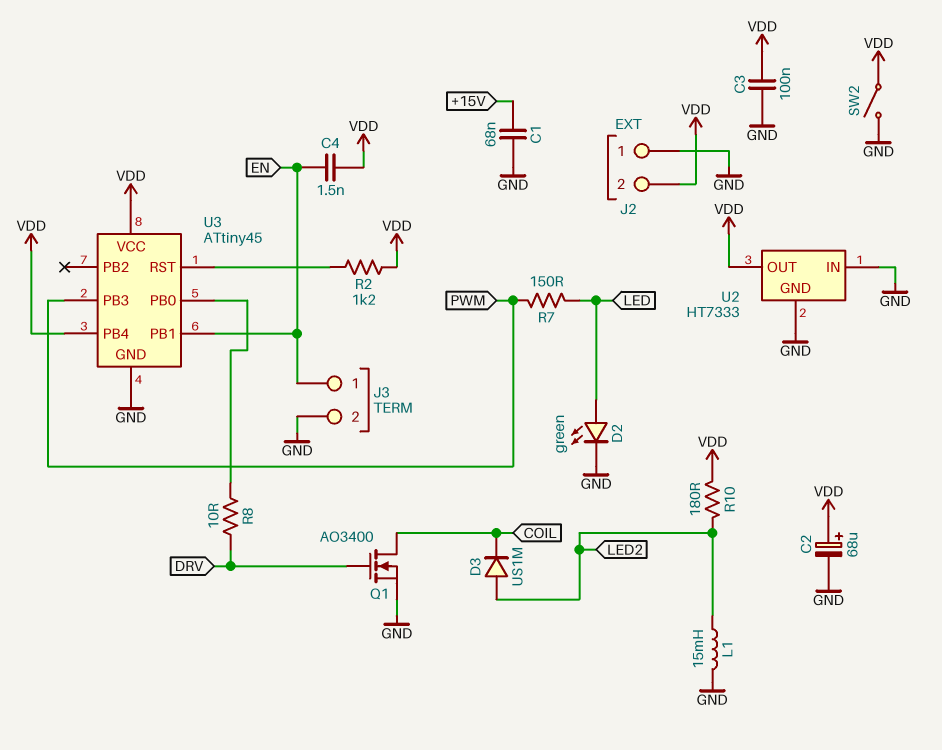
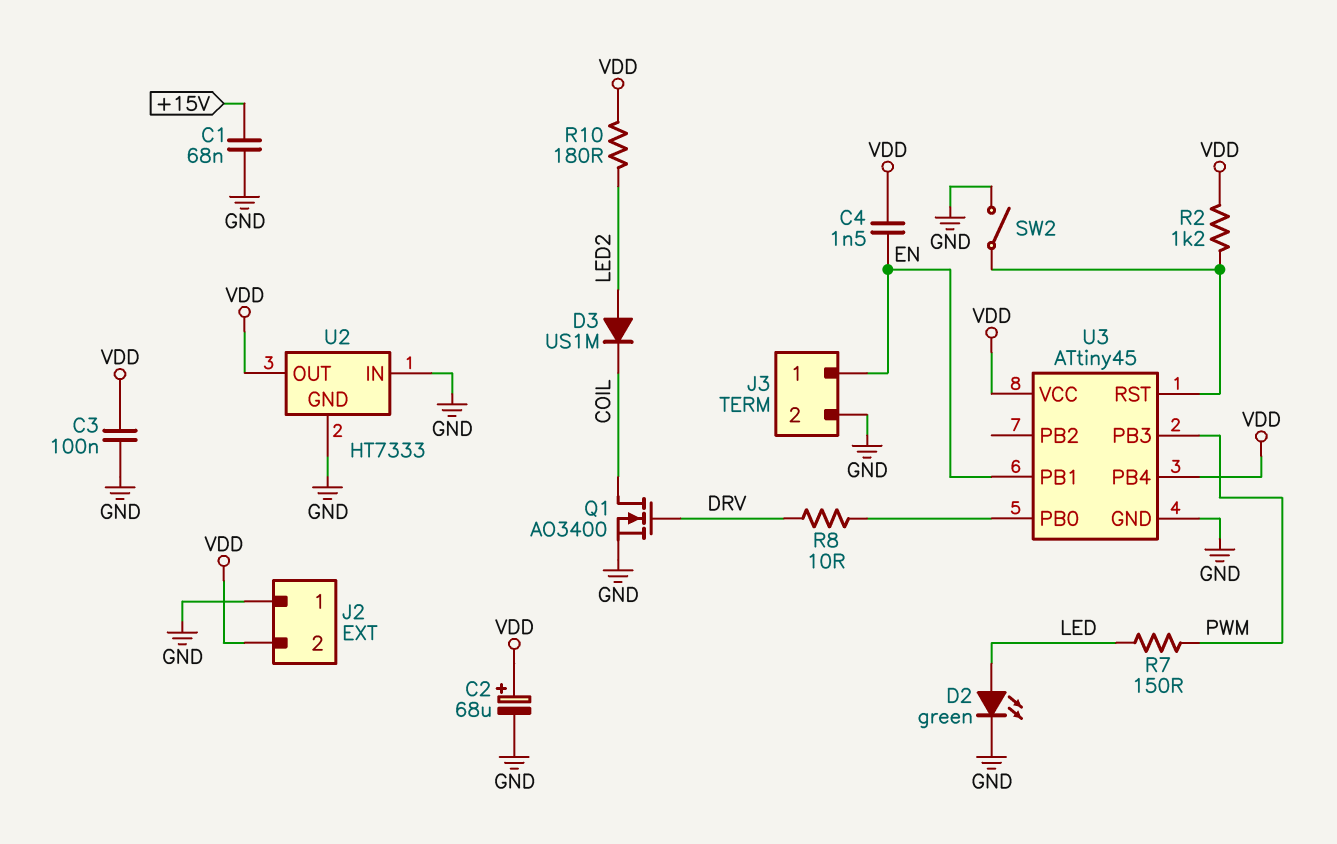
L1: 15mH (GND, LED2) -> none
SW2: switch (GND, VDD) -> switch (GND, U3/RST)

